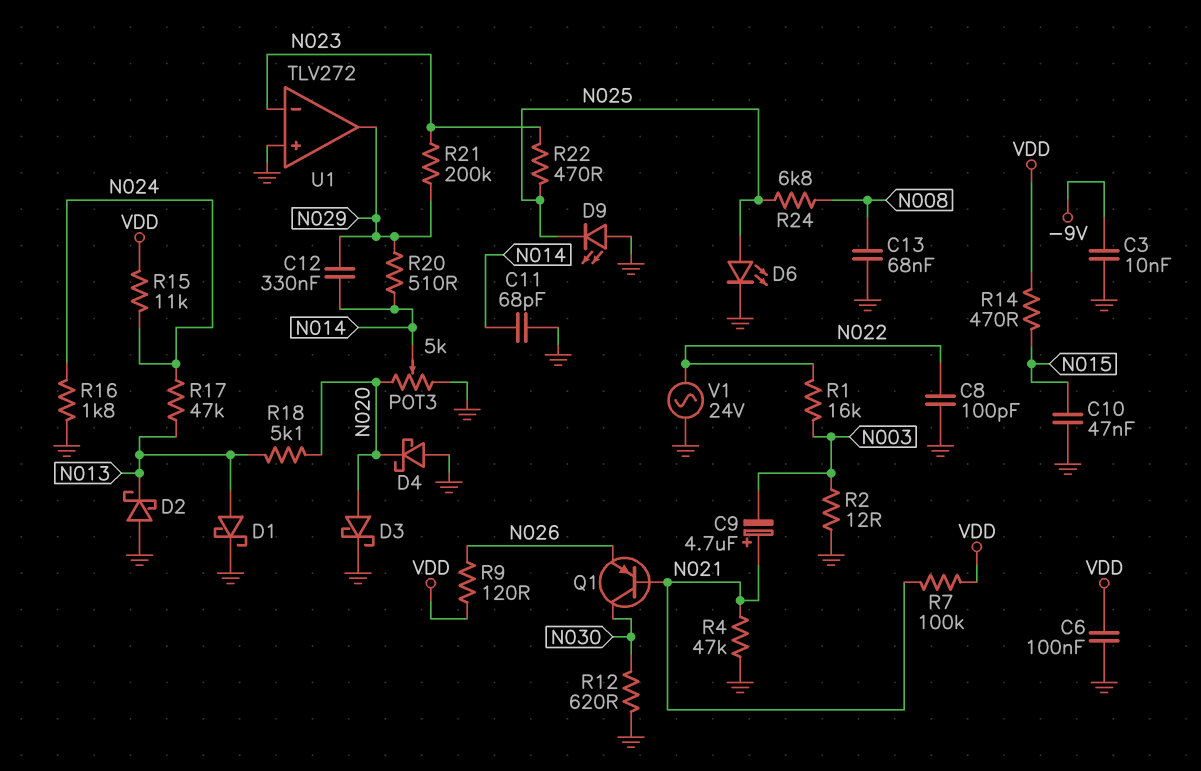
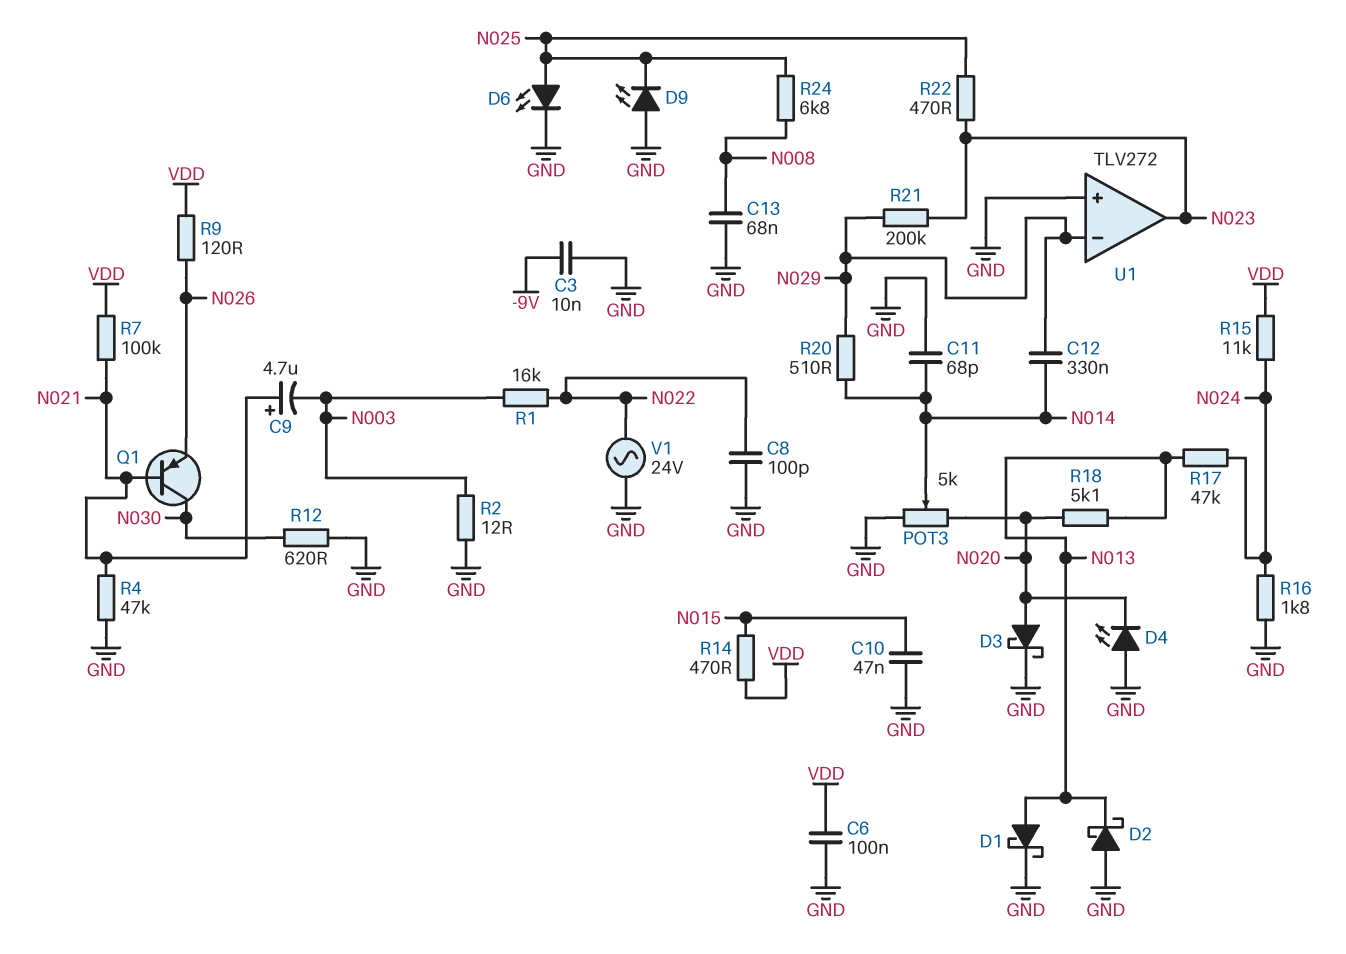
D4: schottky (A GND, K N020) -> LED (A GND, K N020)
U1 pin in-: N023 -> N029
U1 pin out: N029 -> N023

